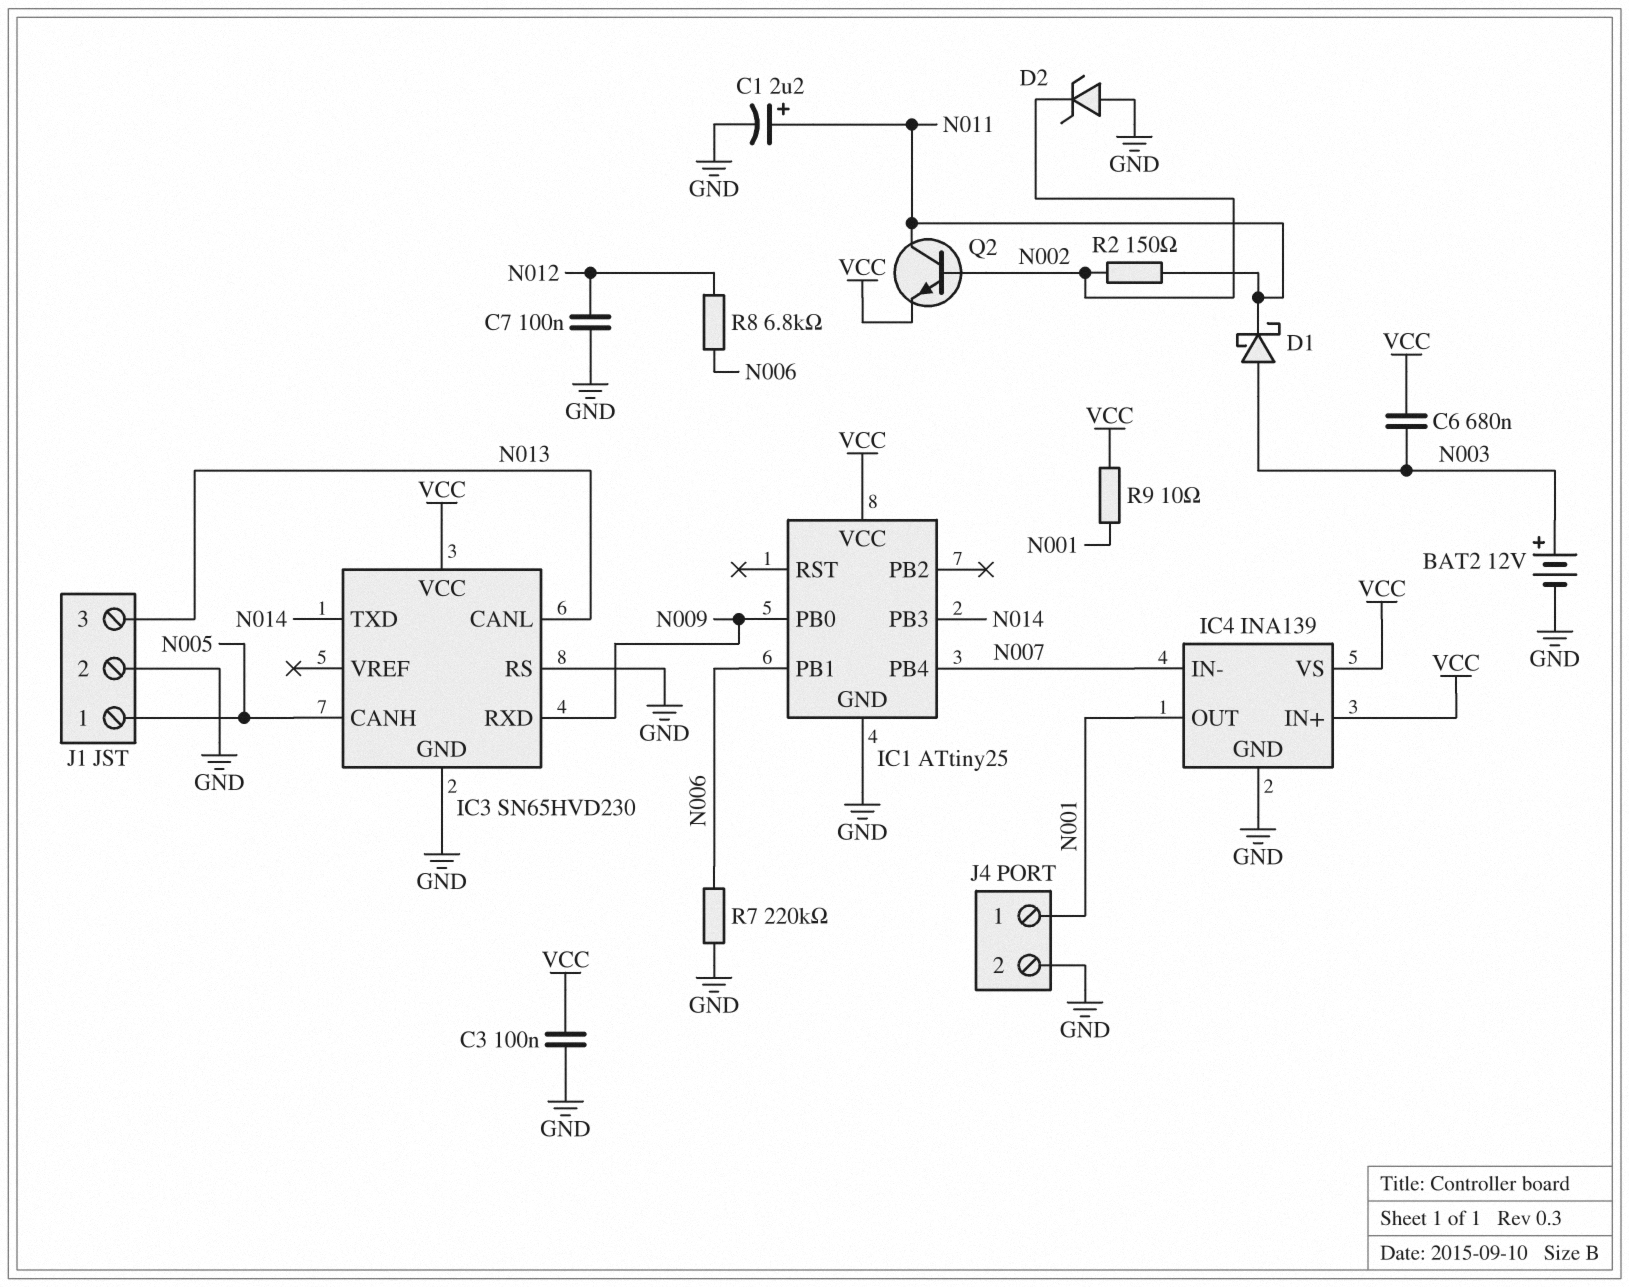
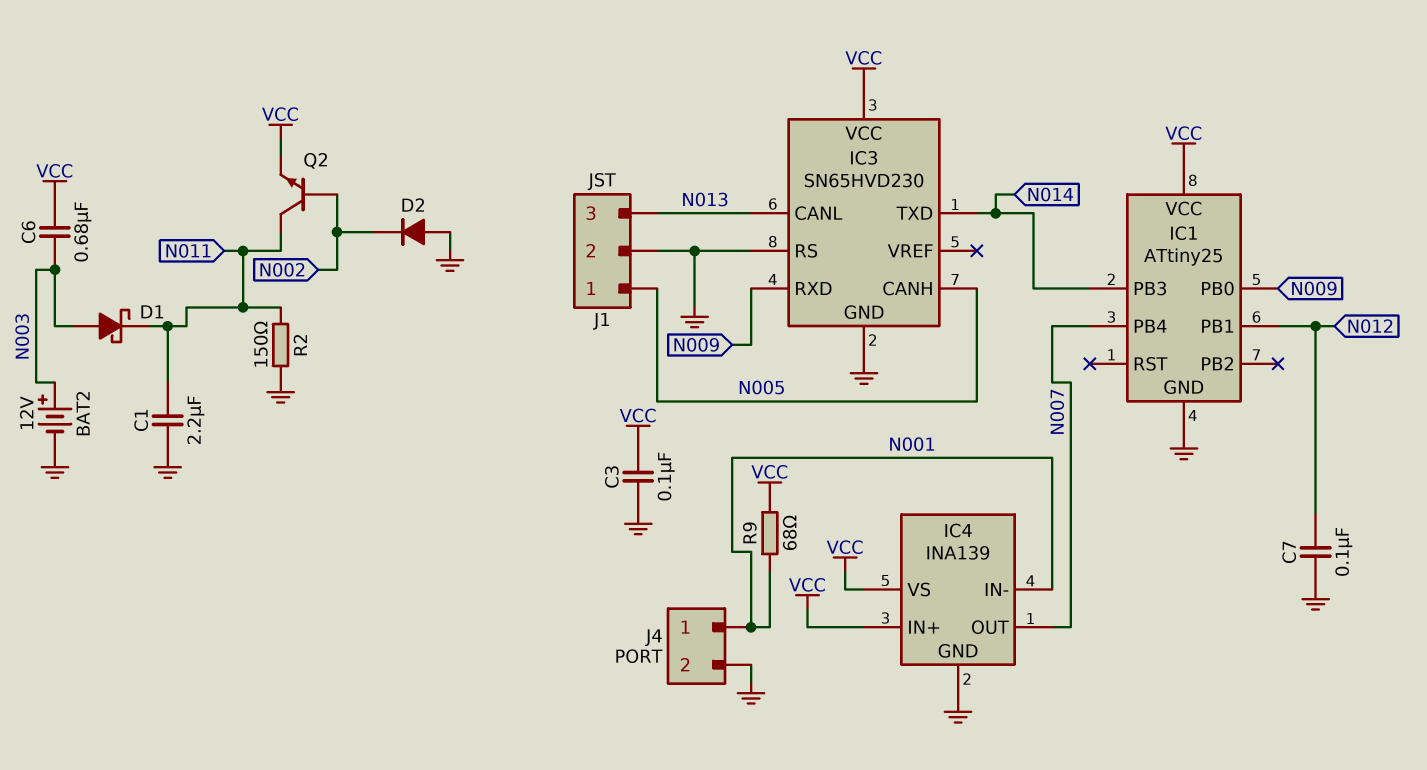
C1: 2.2uF (plus N011, minus GND) -> 2.2uF (GND, N011)
D2: zener (A GND, K N002) -> diode (A GND, K N002)
IC1 pin PB1: N006 -> N012
IC4 pin IN-: N007 -> N001
IC4 pin OUT: N001 -> N007
R2: 150 (N002, N011) -> 150 (GND, N011)
R7: 220k (GND, N006) -> none
R8: 6.8k (N006, N012) -> none
R9: 10 (N001, VCC) -> 68 (N001, VCC)

